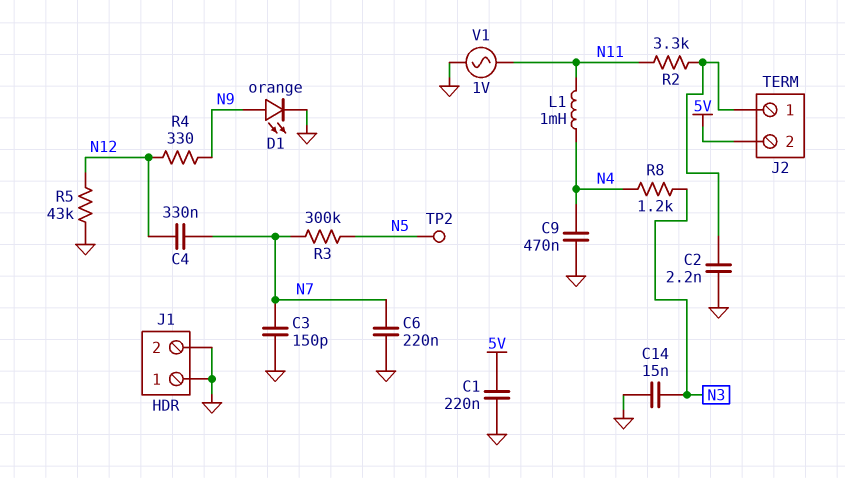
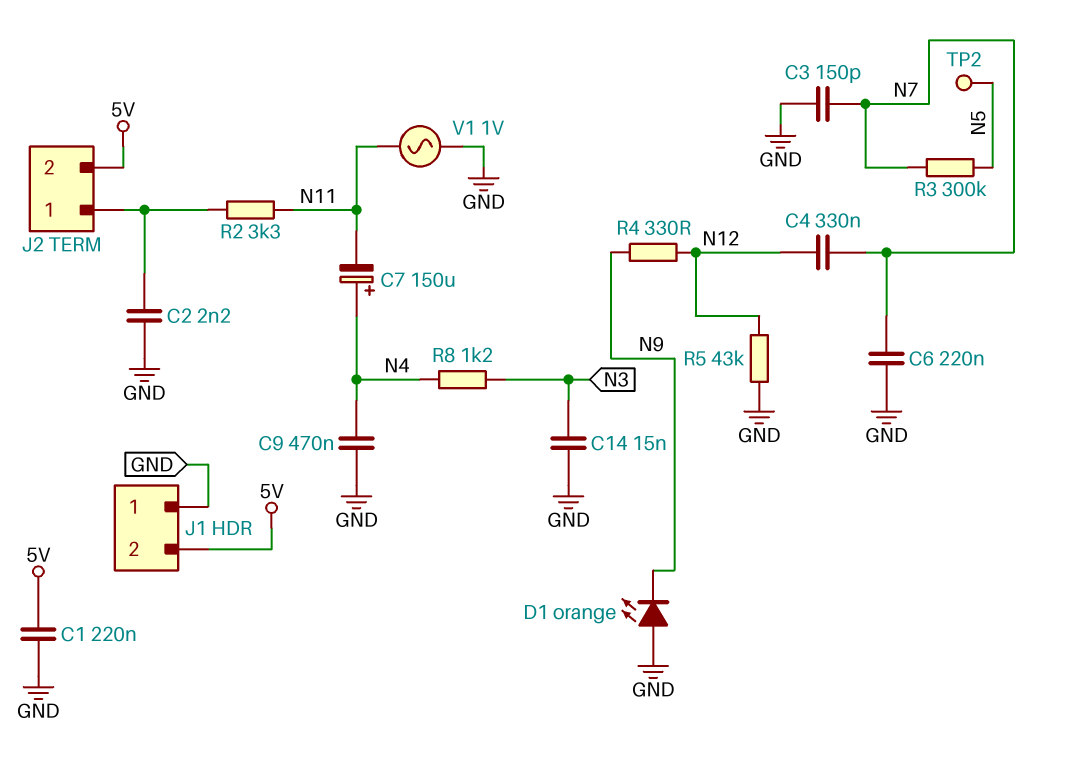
C7: none -> 150uF (plus N4, minus N11)
D1: LED orange (A N9, K GND) -> LED orange (A GND, K N9)
J1 pin 2: GND -> 5V
L1: 1mH (N4, N11) -> none

